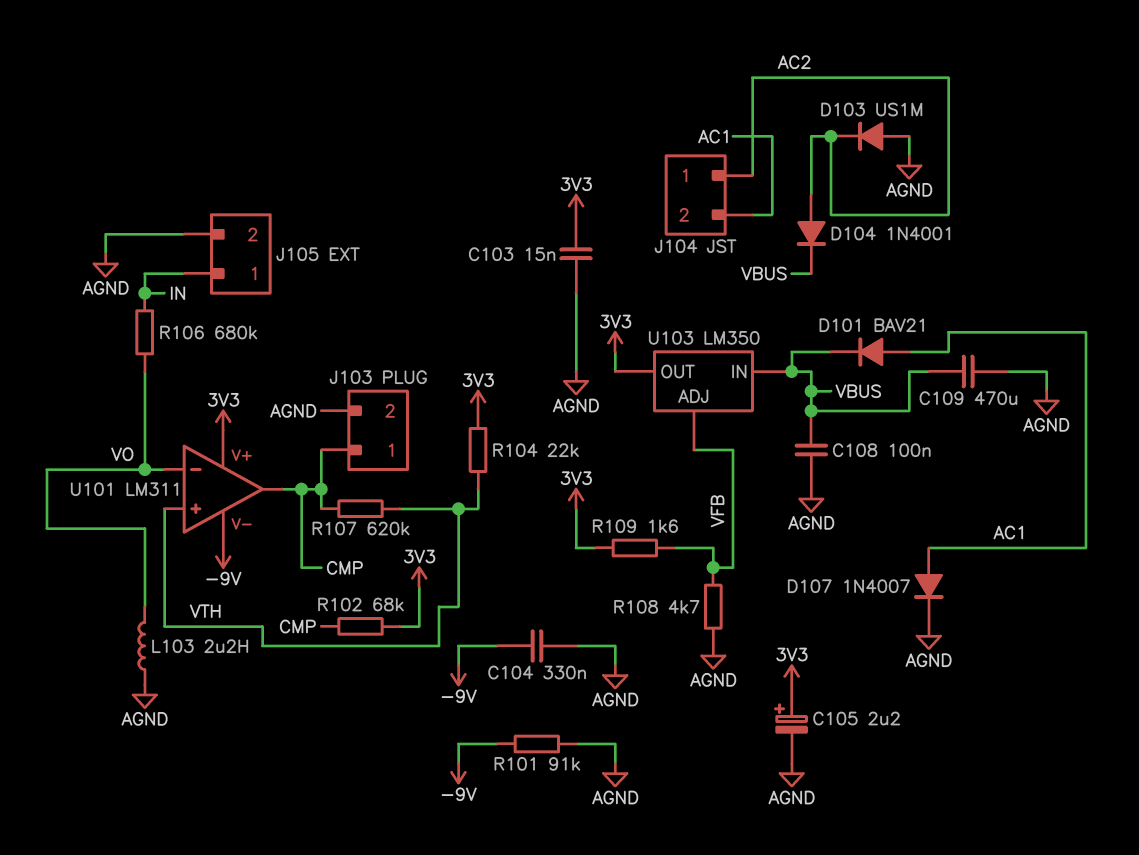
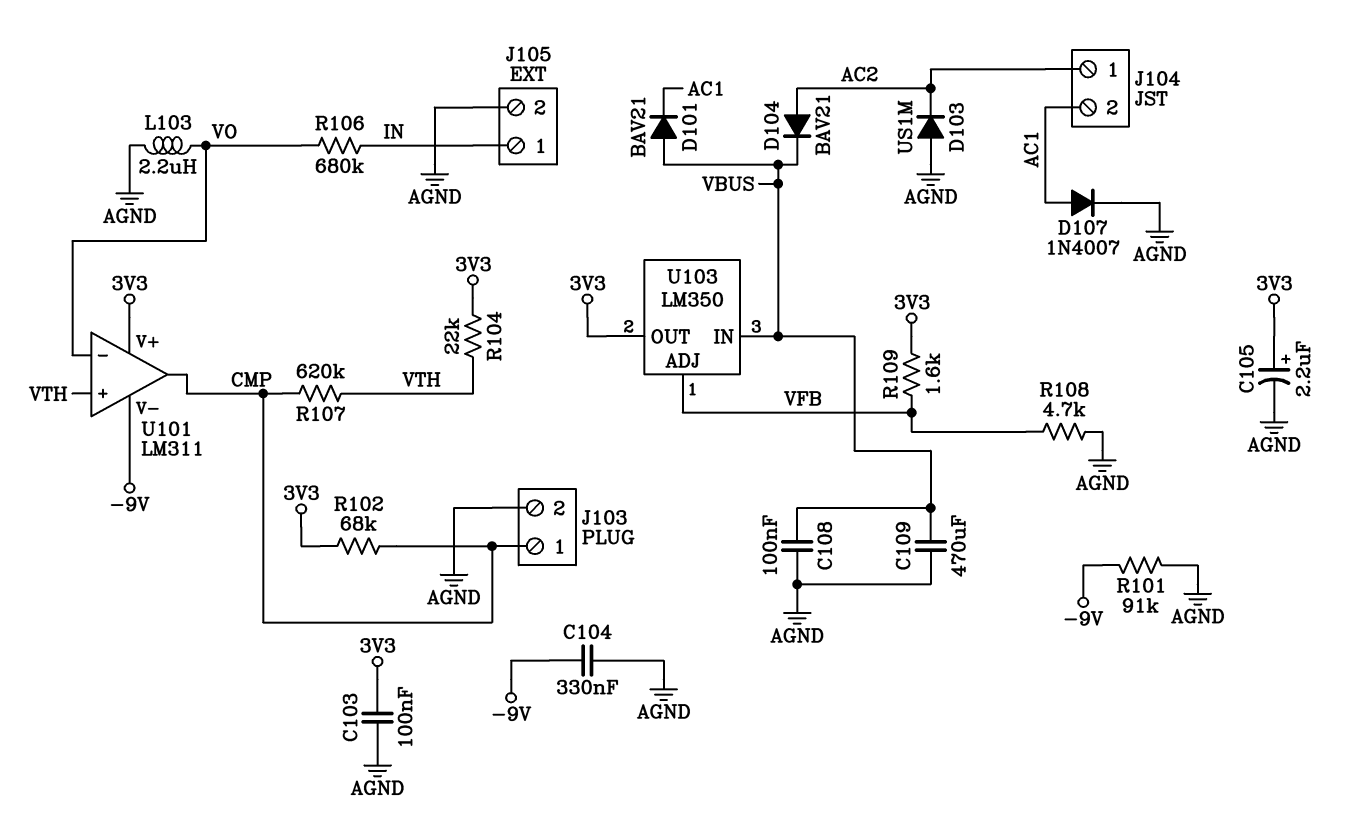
C103: 15nF (3V3, AGND) -> 100nF (3V3, AGND)
D101: diode BAV21 (A AC1, K VBUS) -> diode BAV21 (A VBUS, K AC1)
D104: diode 1N4001 (A AC2, K VBUS) -> diode BAV21 (A AC2, K VBUS)

